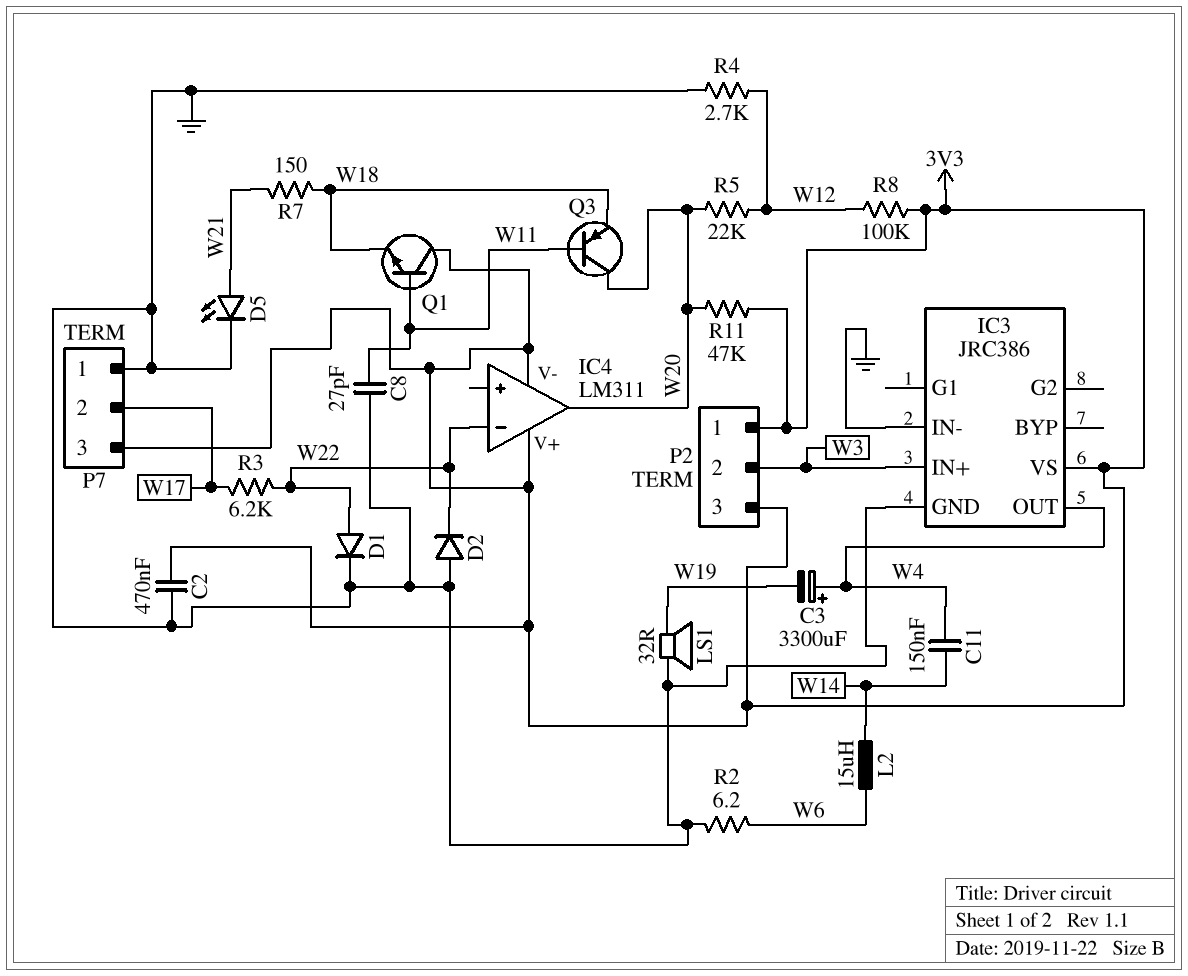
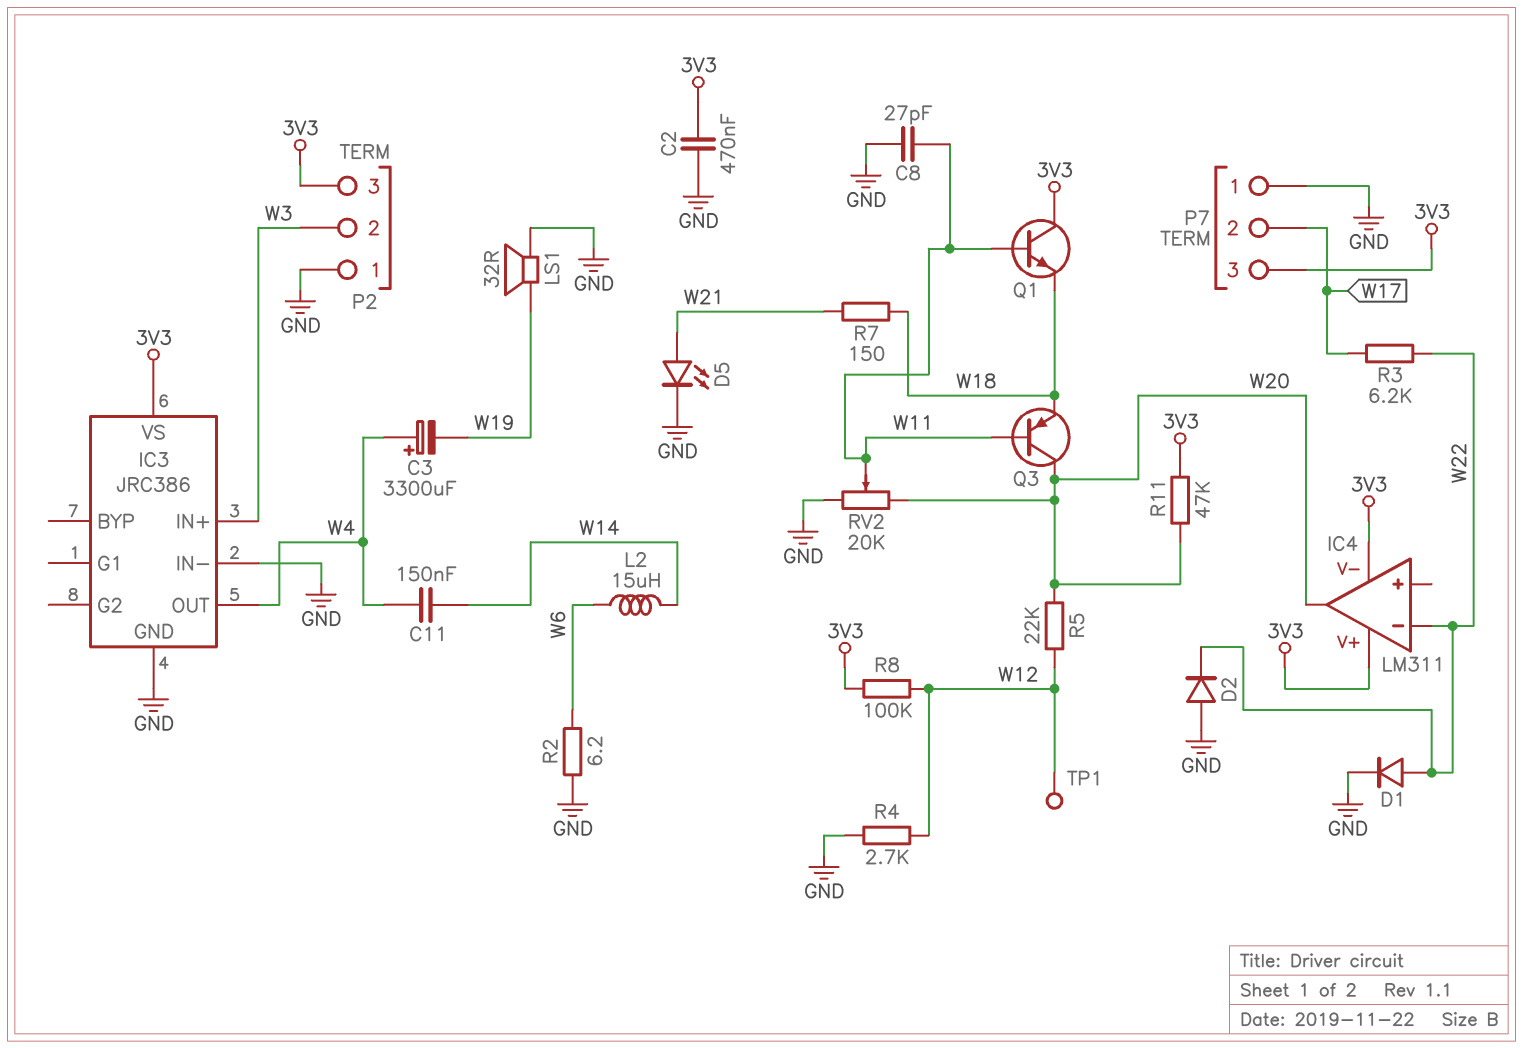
P2 pin 1: 3V3 -> GND
RV2: none -> 20k (GND, W20, wiper W11)
TP1: none -> test point (W12)

